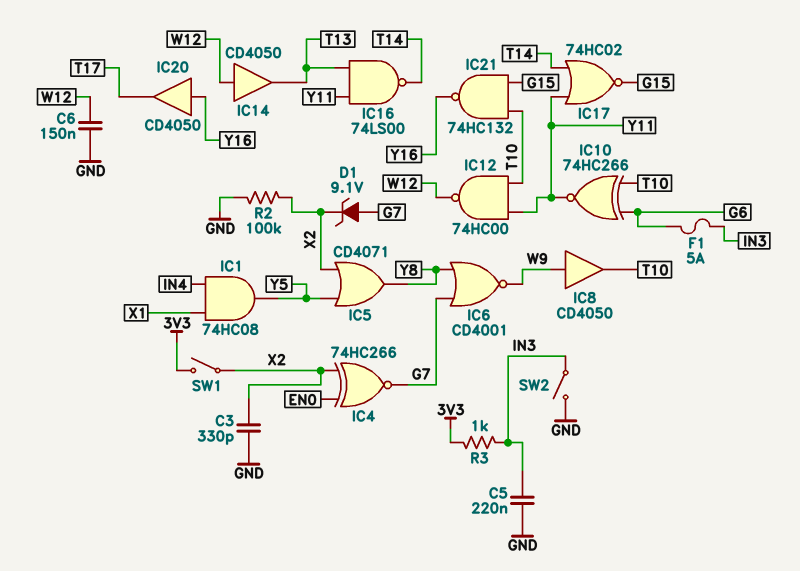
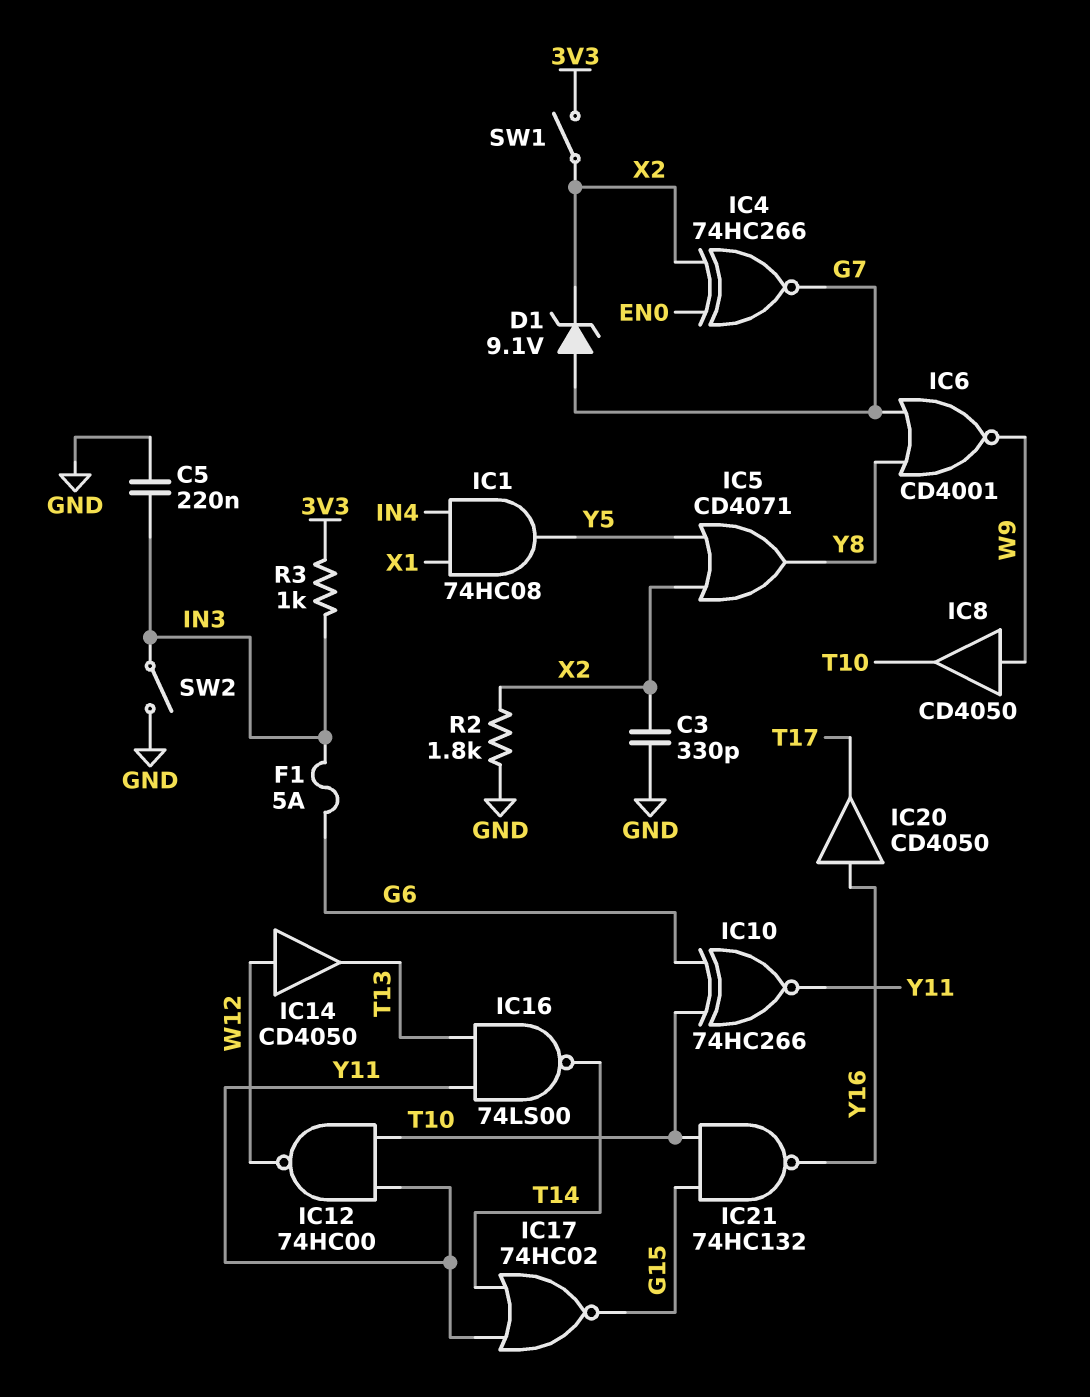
C6: 150nF (GND, W12) -> none
R2: 100k (GND, X2) -> 1.8k (GND, X2)

